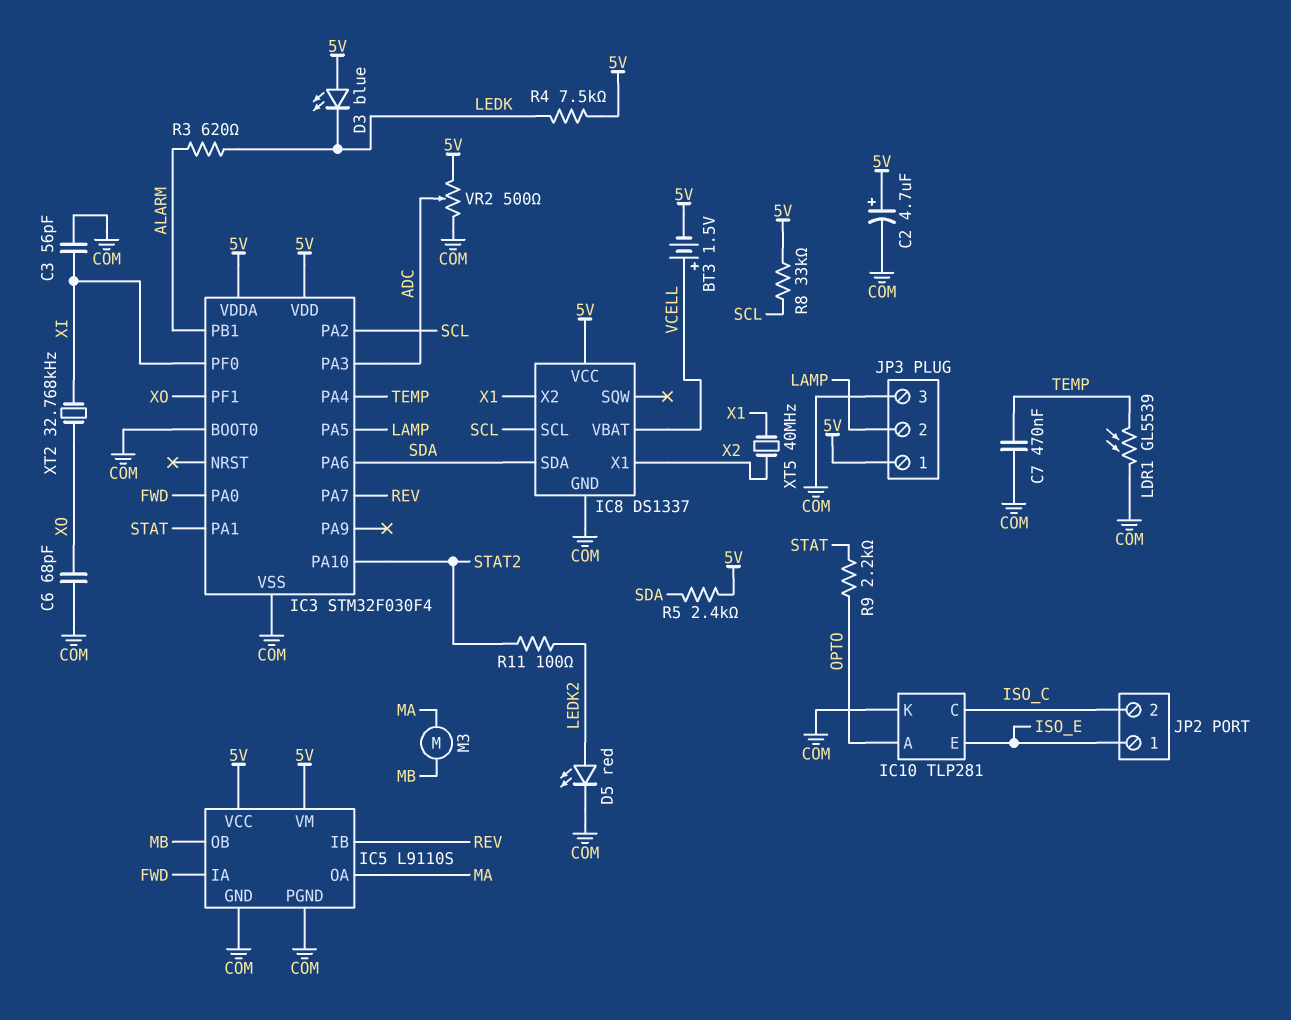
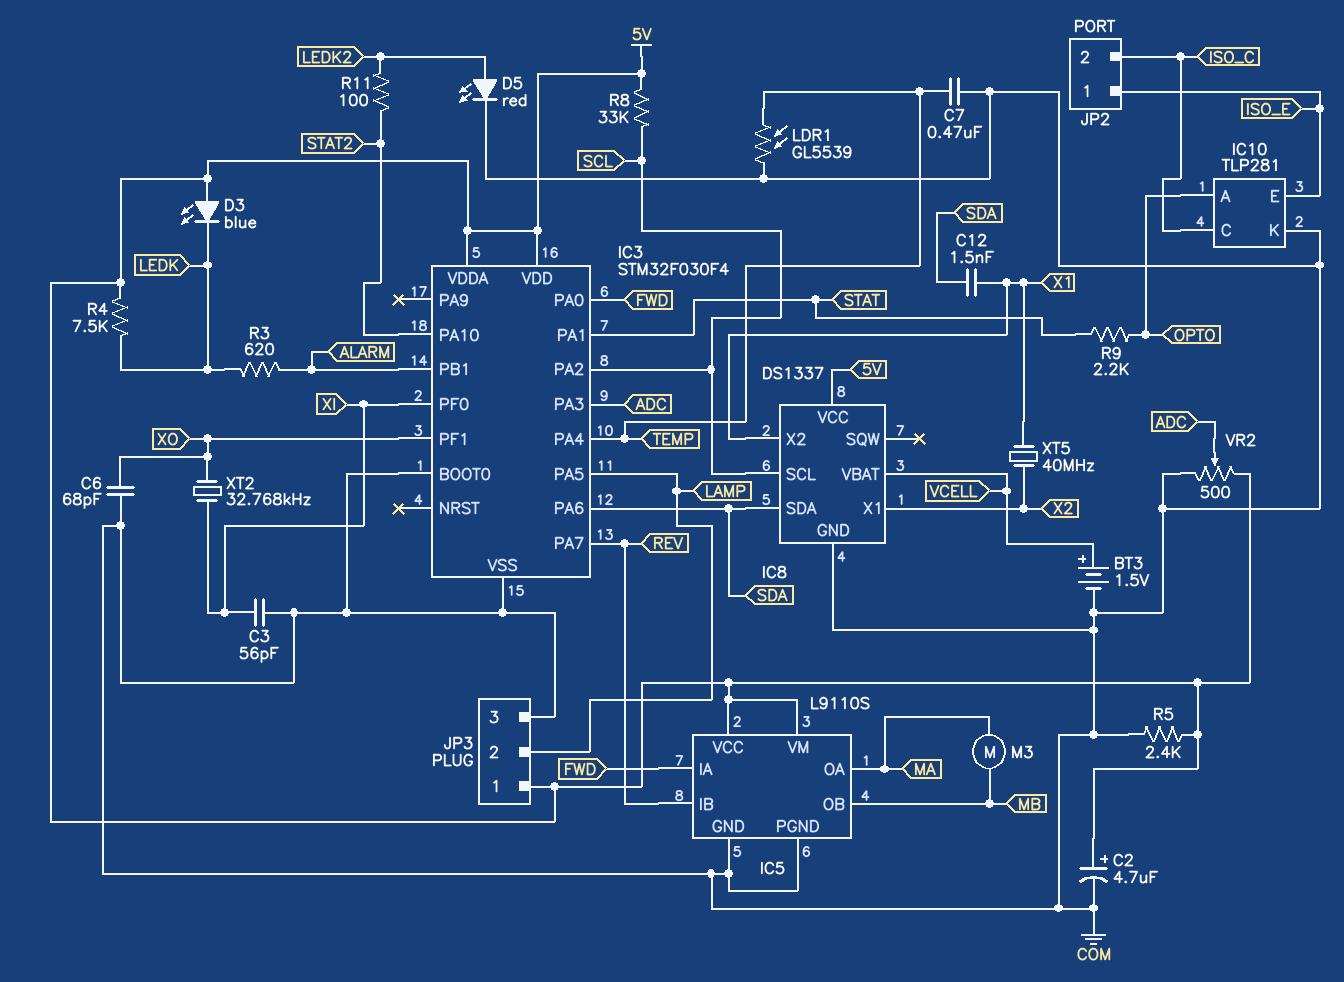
BT3: 1.5V (plus VCELL, minus 5V) -> 1.5V (plus VCELL, minus COM)
C12: none -> 1.5nF (SDA, X1)
R5: 2.4k (5V, SDA) -> 2.4k (5V, COM)

